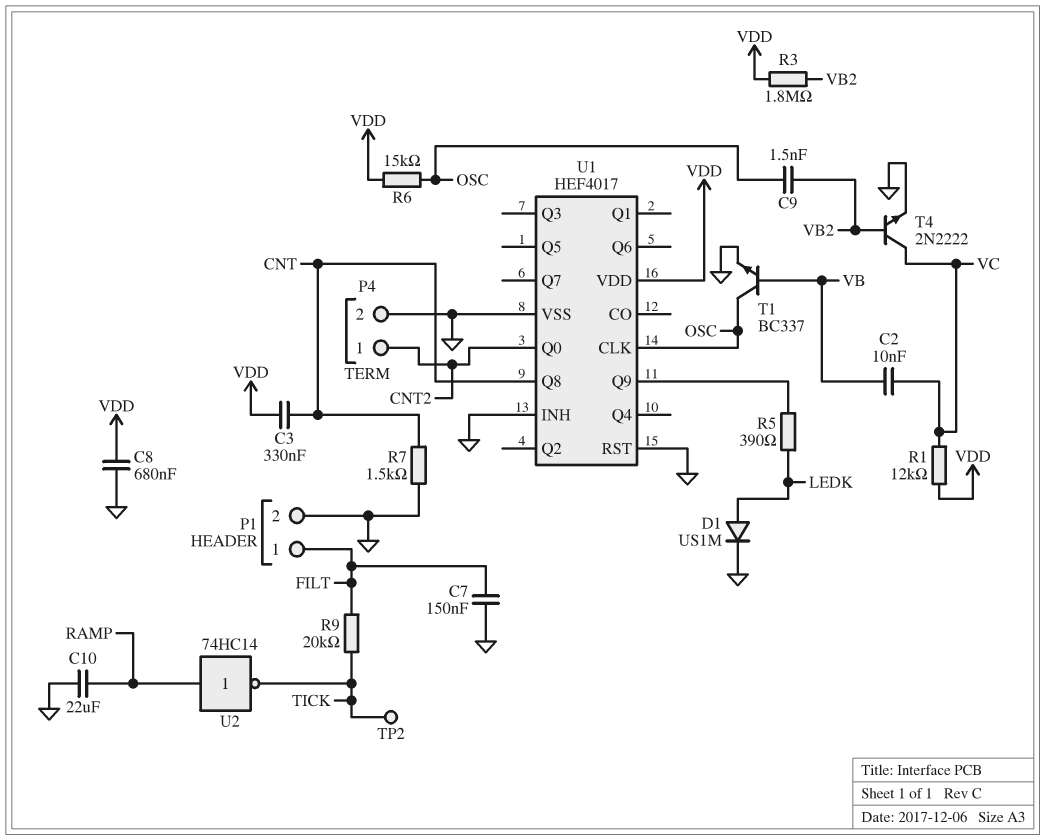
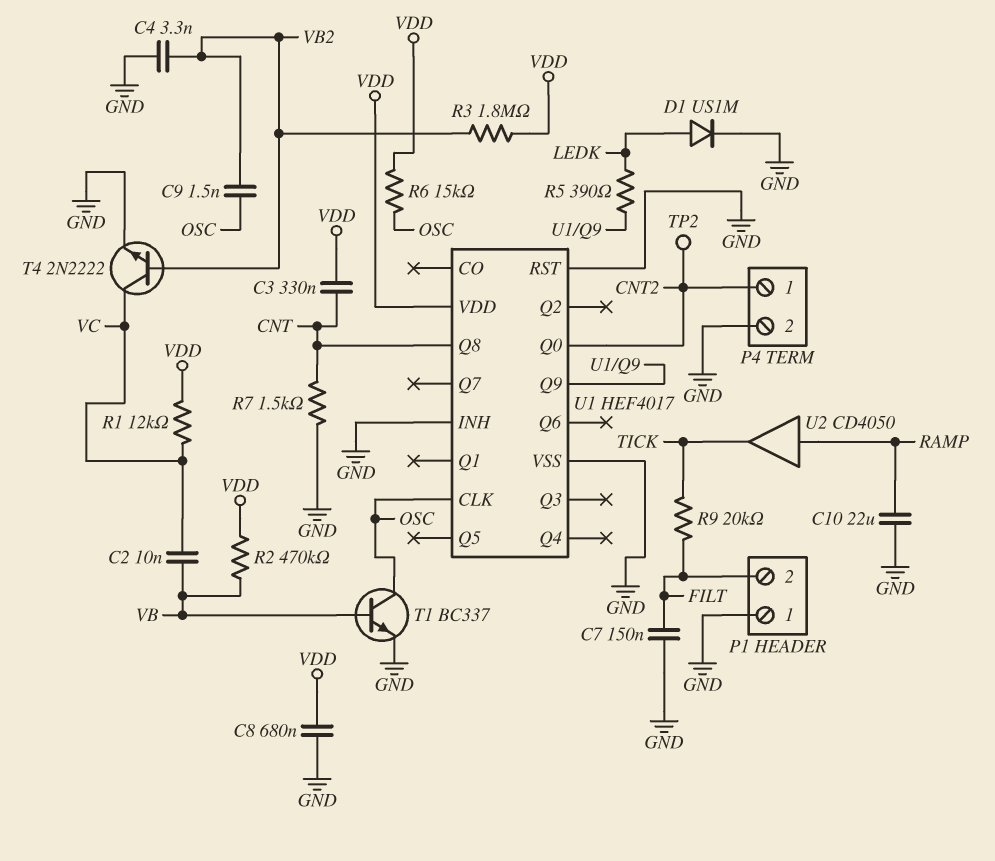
C4: none -> 3.3nF (GND, VB2)
P1 pin 1: FILT -> GND
P1 pin 2: GND -> FILT
R2: none -> 470k (VB, VDD)
TP2: test point (TICK) -> test point (CNT2)
U2: NOT 74HC14 (in RAMP, out TICK) -> buffer CD4050 (in RAMP, out TICK)

